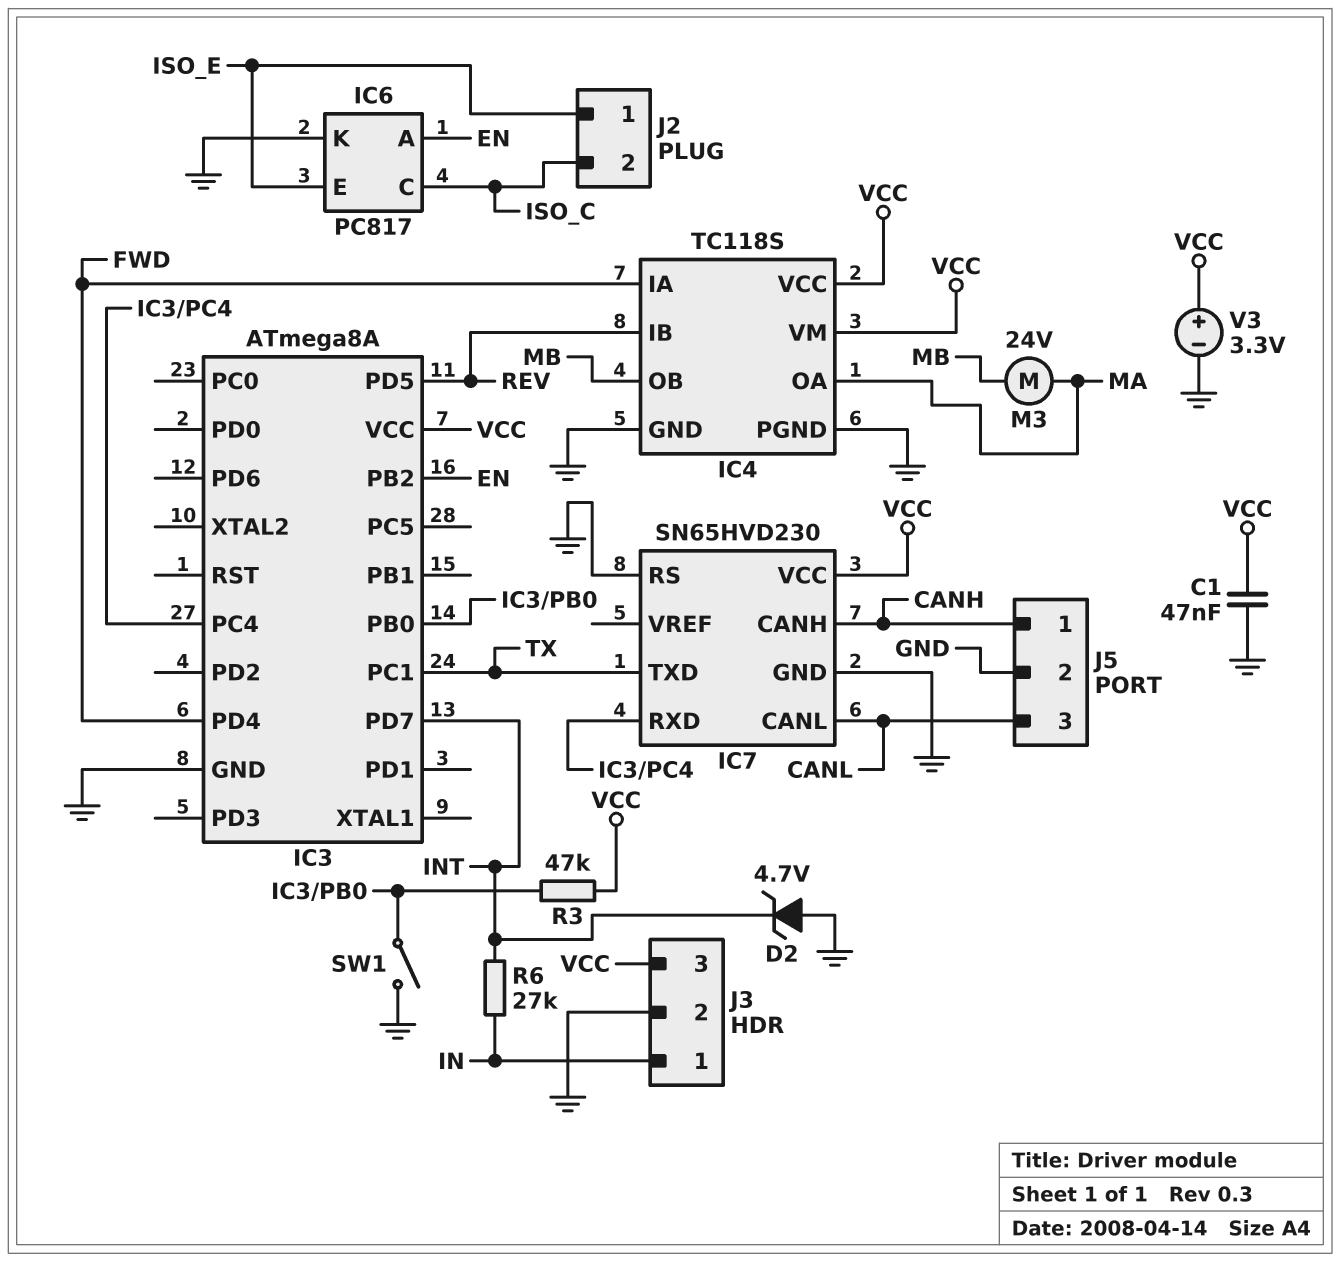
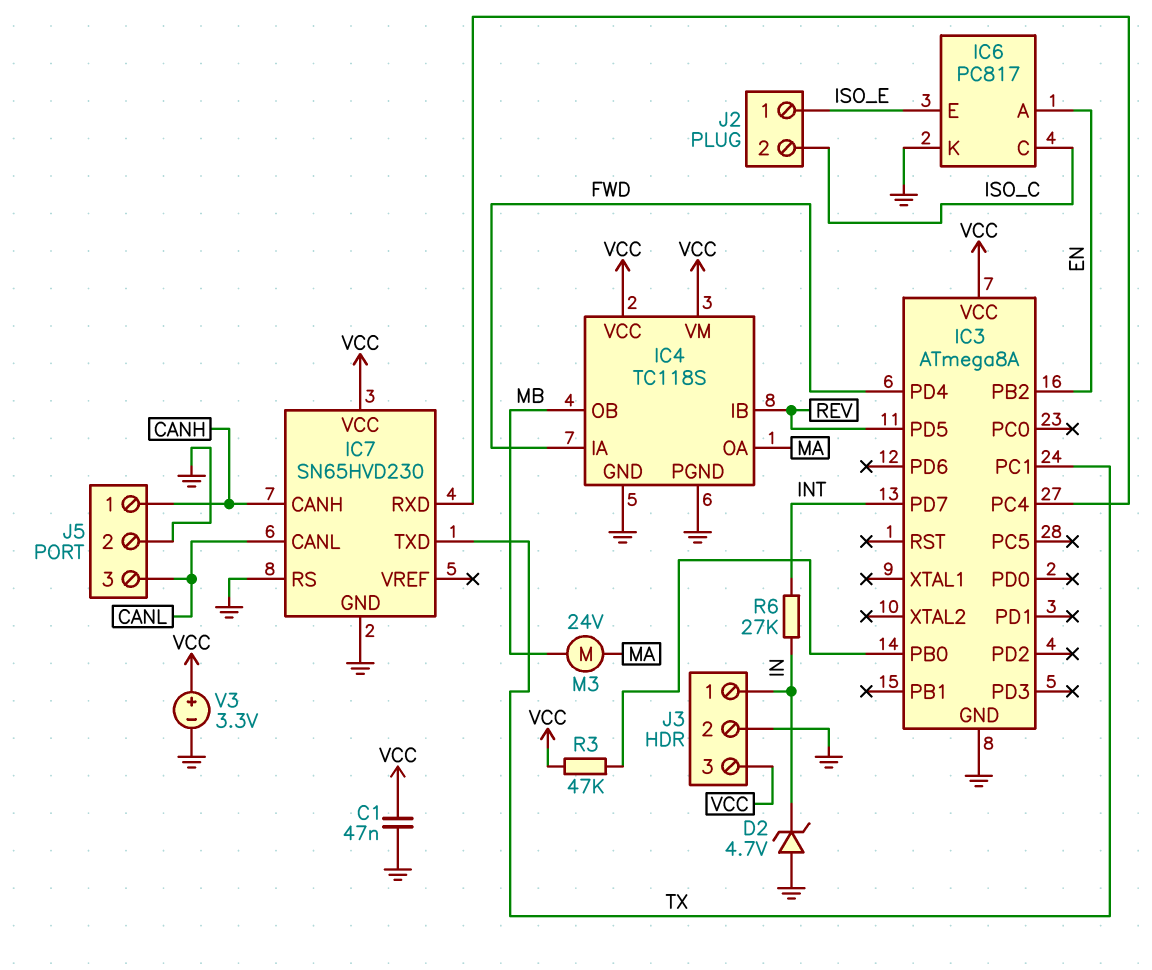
D2: zener 4.7V (A GND, K INT) -> zener 4.7V (A GND, K IN)
SW1: switch (GND, IC3/PB0) -> none

